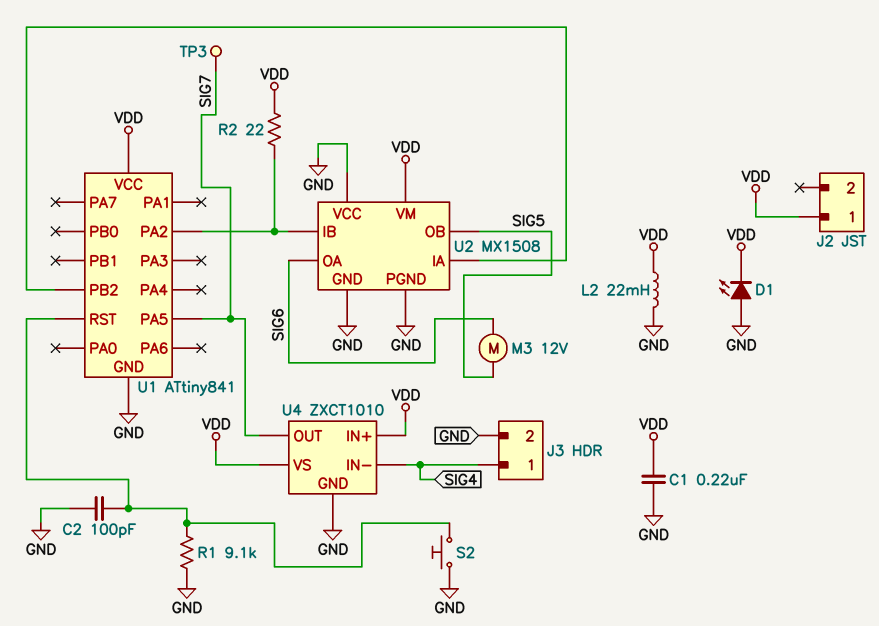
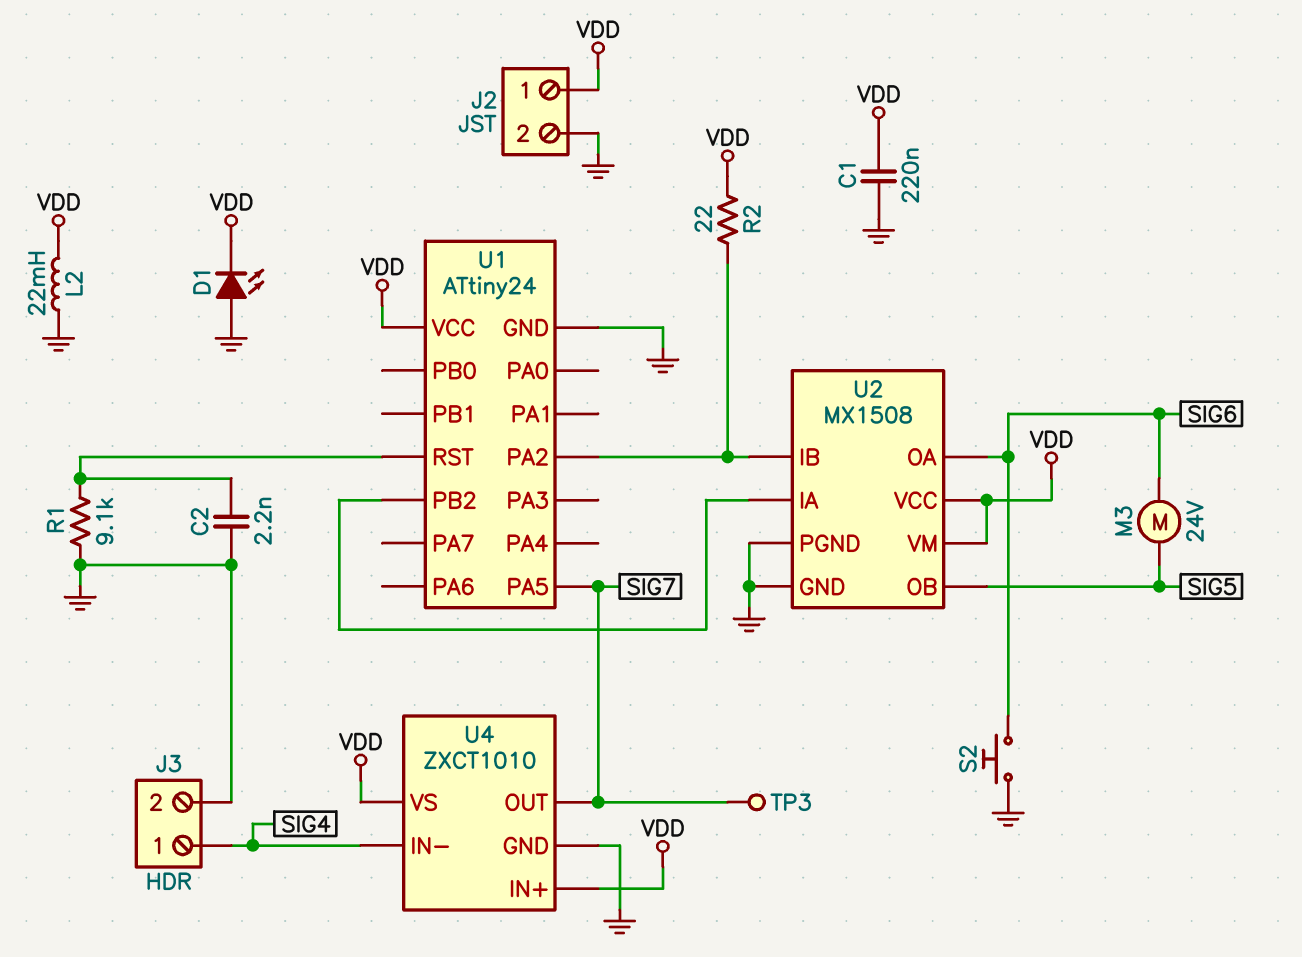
C2: 100pF (GND, U1/RST) -> 2.2nF (GND, U1/RST)
J2 pin 2: none -> GND
M3: motor 12V (SIG5, SIG6) -> motor 24V (SIG5, SIG6)
S2: button (GND, U1/RST) -> button (GND, SIG6)
U1: ATtiny841 -> ATtiny24
U2 pin VCC: GND -> VDD

